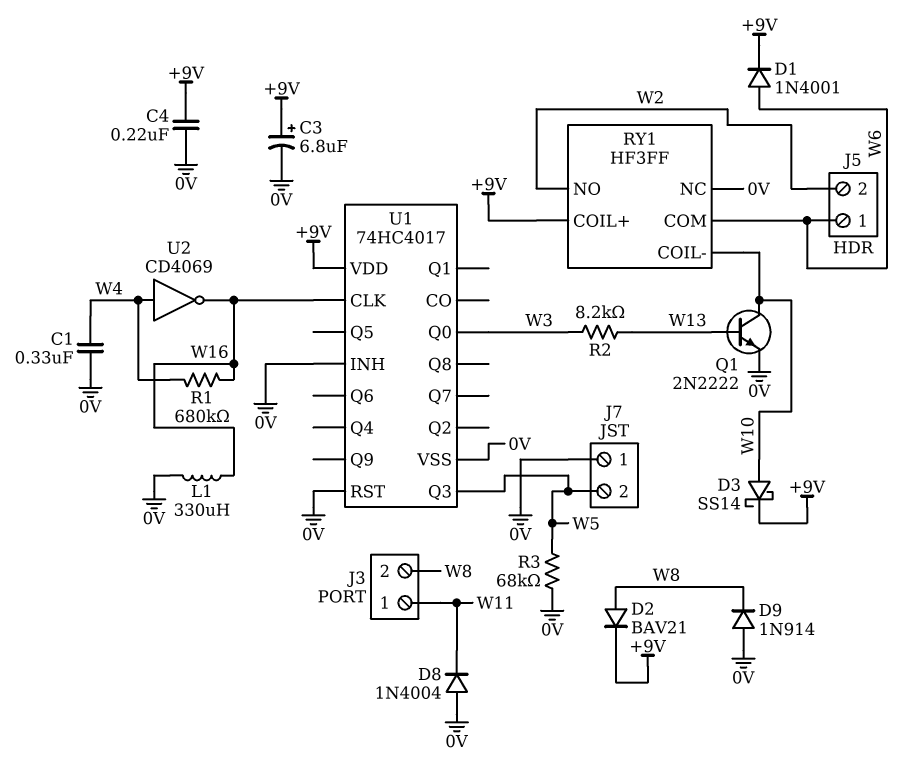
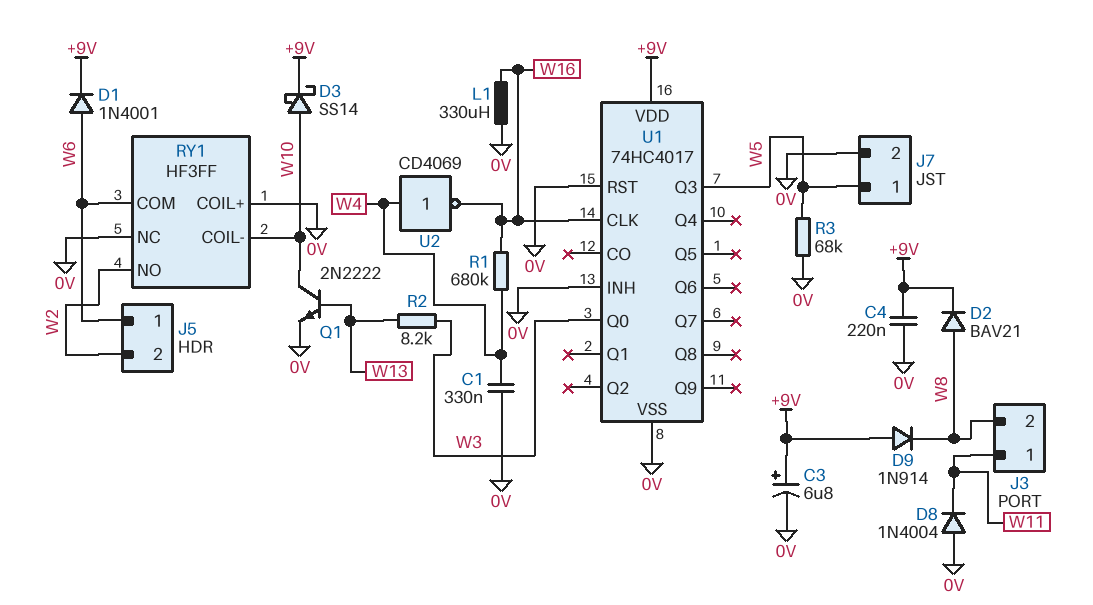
D9: diode 1N914 (A 0V, K W8) -> diode 1N914 (A +9V, K W8)
J7 pin 1: 0V -> W5
J7 pin 2: W5 -> 0V
RY1 pin COIL+: +9V -> 0V

